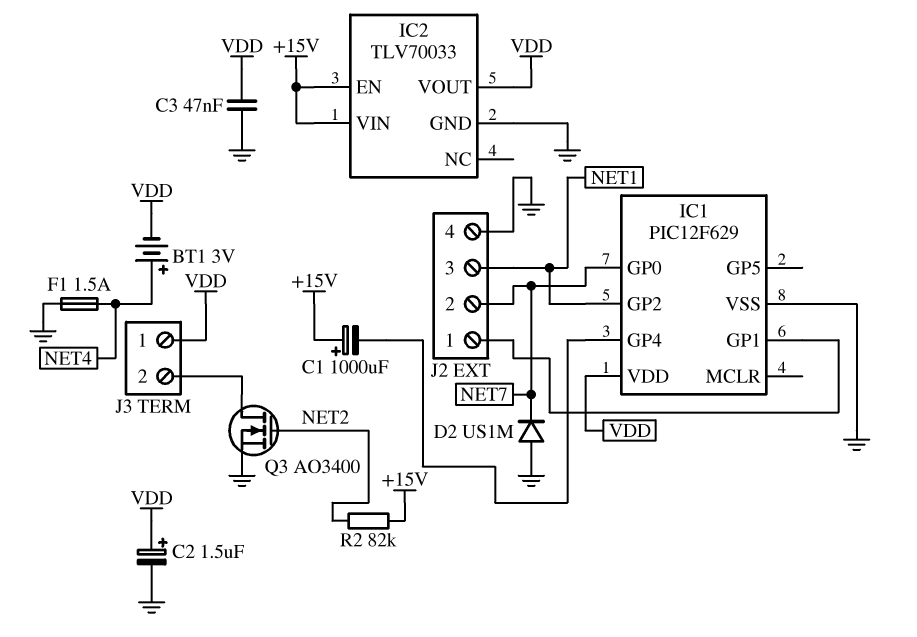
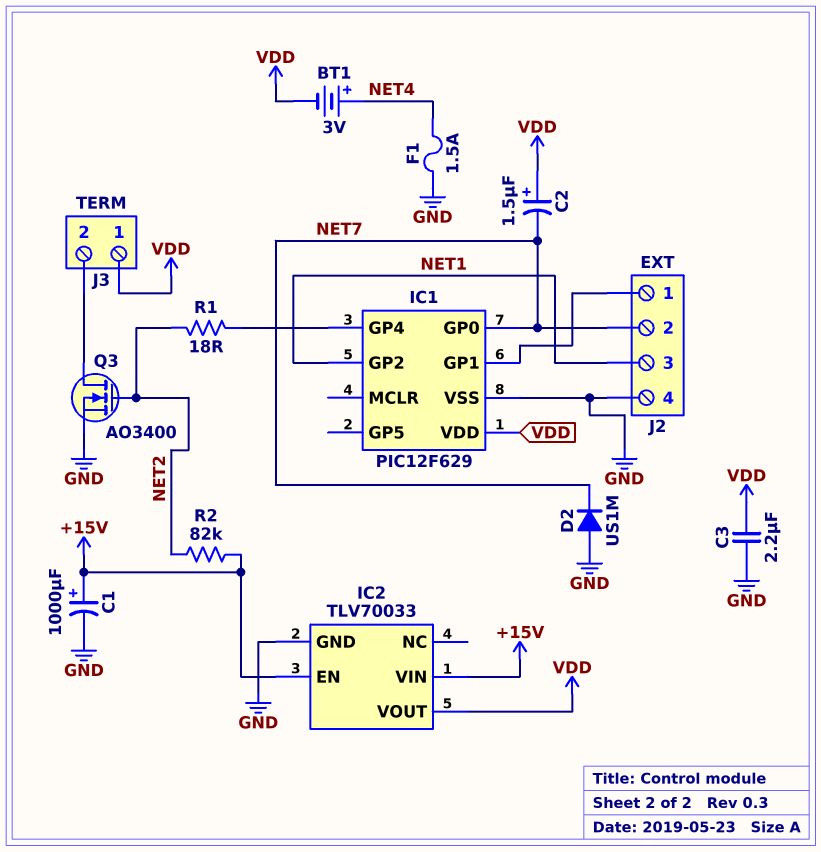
C1: 1000uF (plus +15V, minus IC1/GP4) -> 1000uF (plus +15V, minus GND)
C2: 1.5uF (plus VDD, minus GND) -> 1.5uF (plus VDD, minus NET7)
C3: 47nF (GND, VDD) -> 2.2uF (GND, VDD)
R1: none -> 18 (IC1/GP4, NET2)

